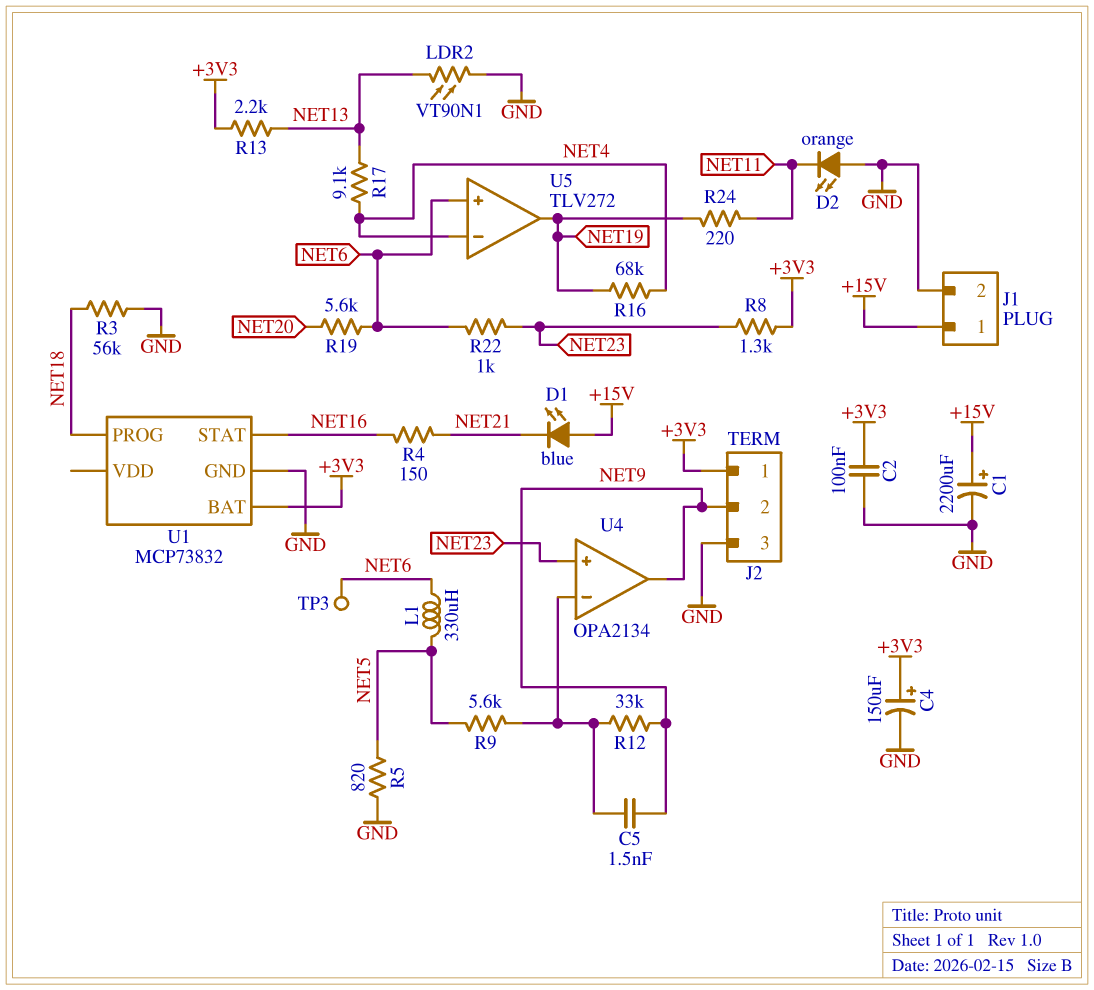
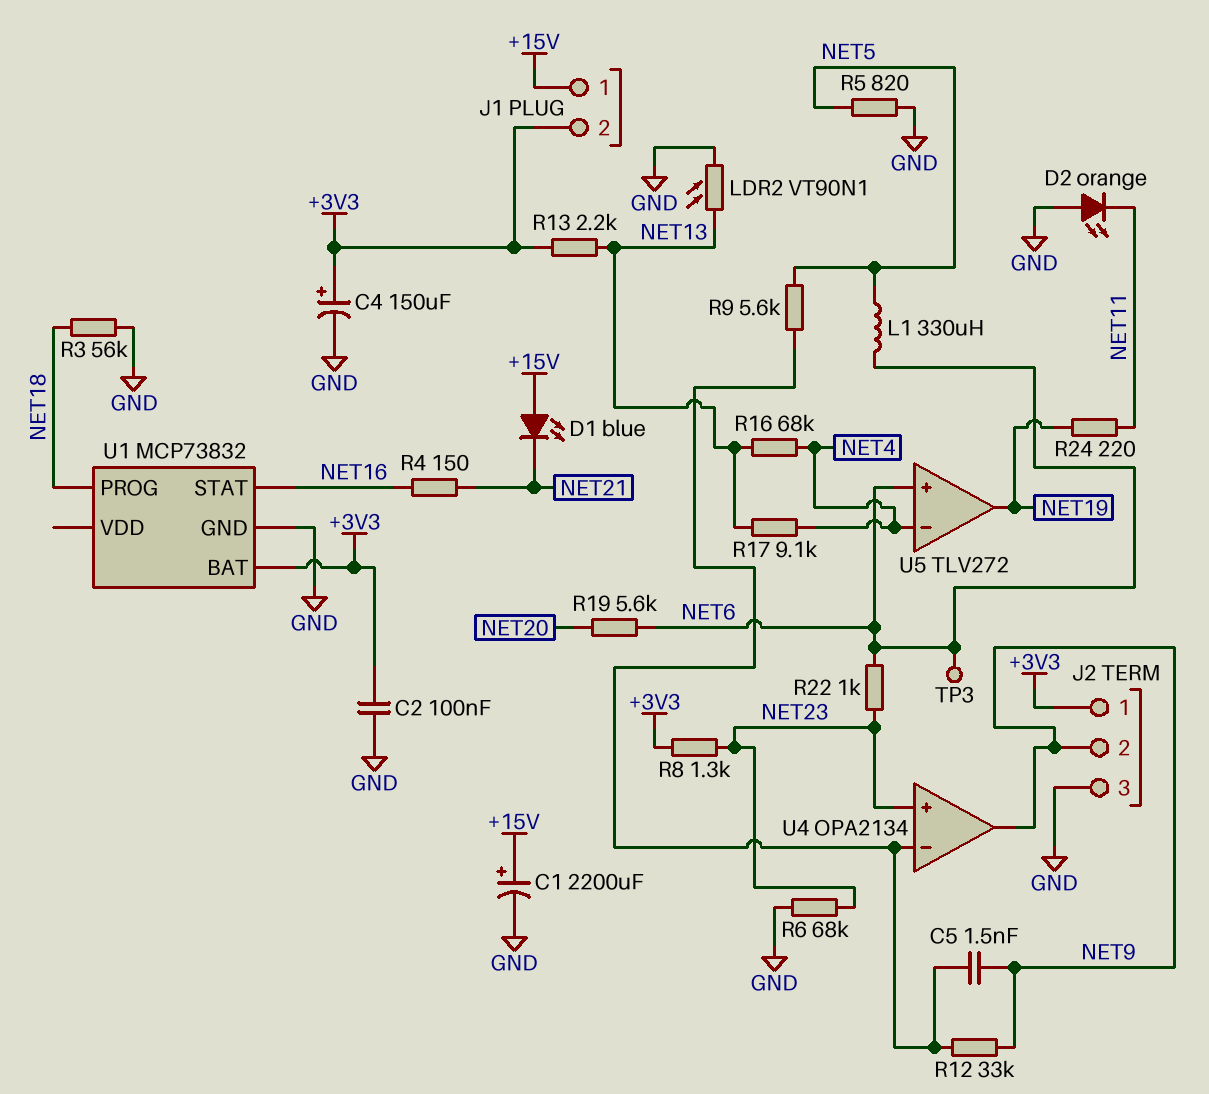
J1 pin 2: GND -> +3V3
R6: none -> 68k (GND, NET23)
R16: 68k (NET4, NET19) -> 68k (NET4, NET13)

